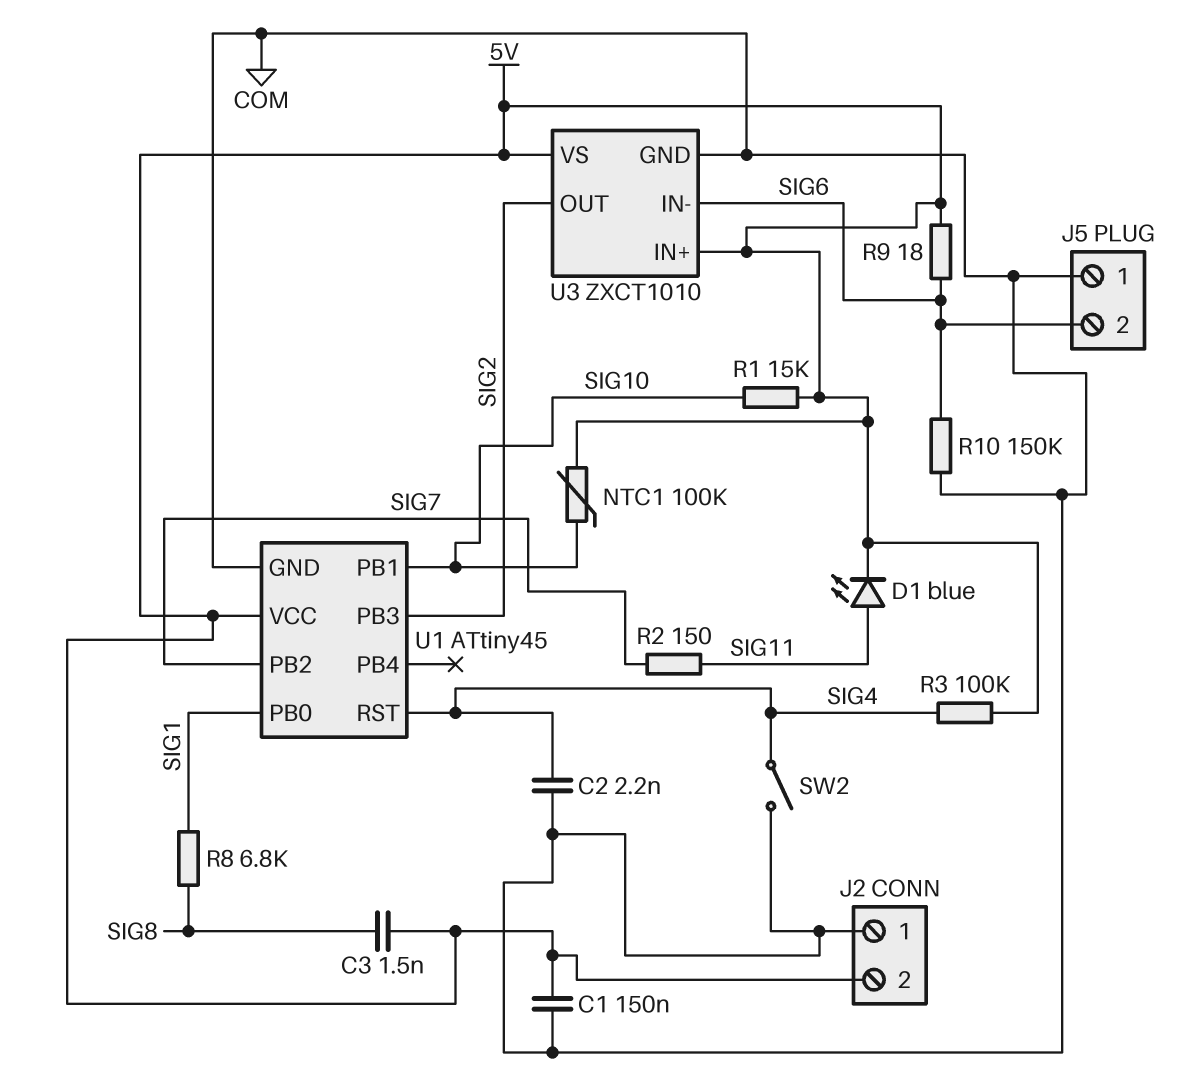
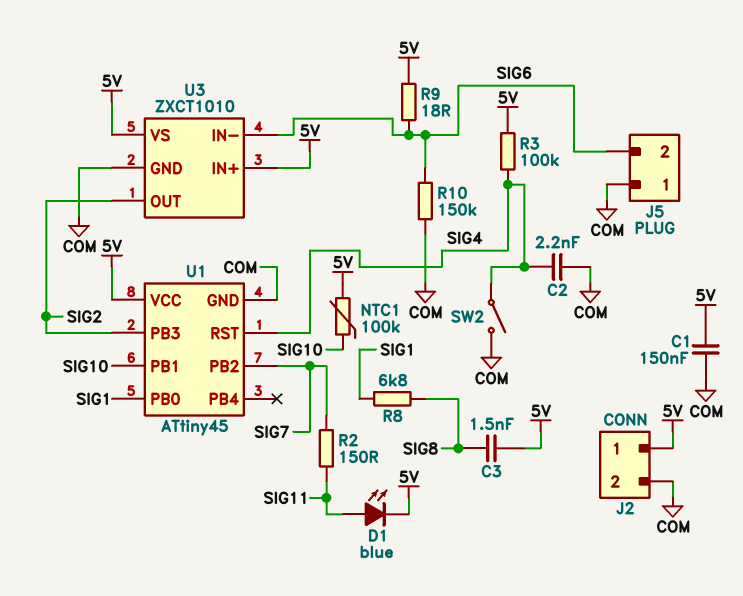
J2 pin 1: COM -> 5V
J2 pin 2: 5V -> COM
R1: 15k (5V, SIG10) -> none

